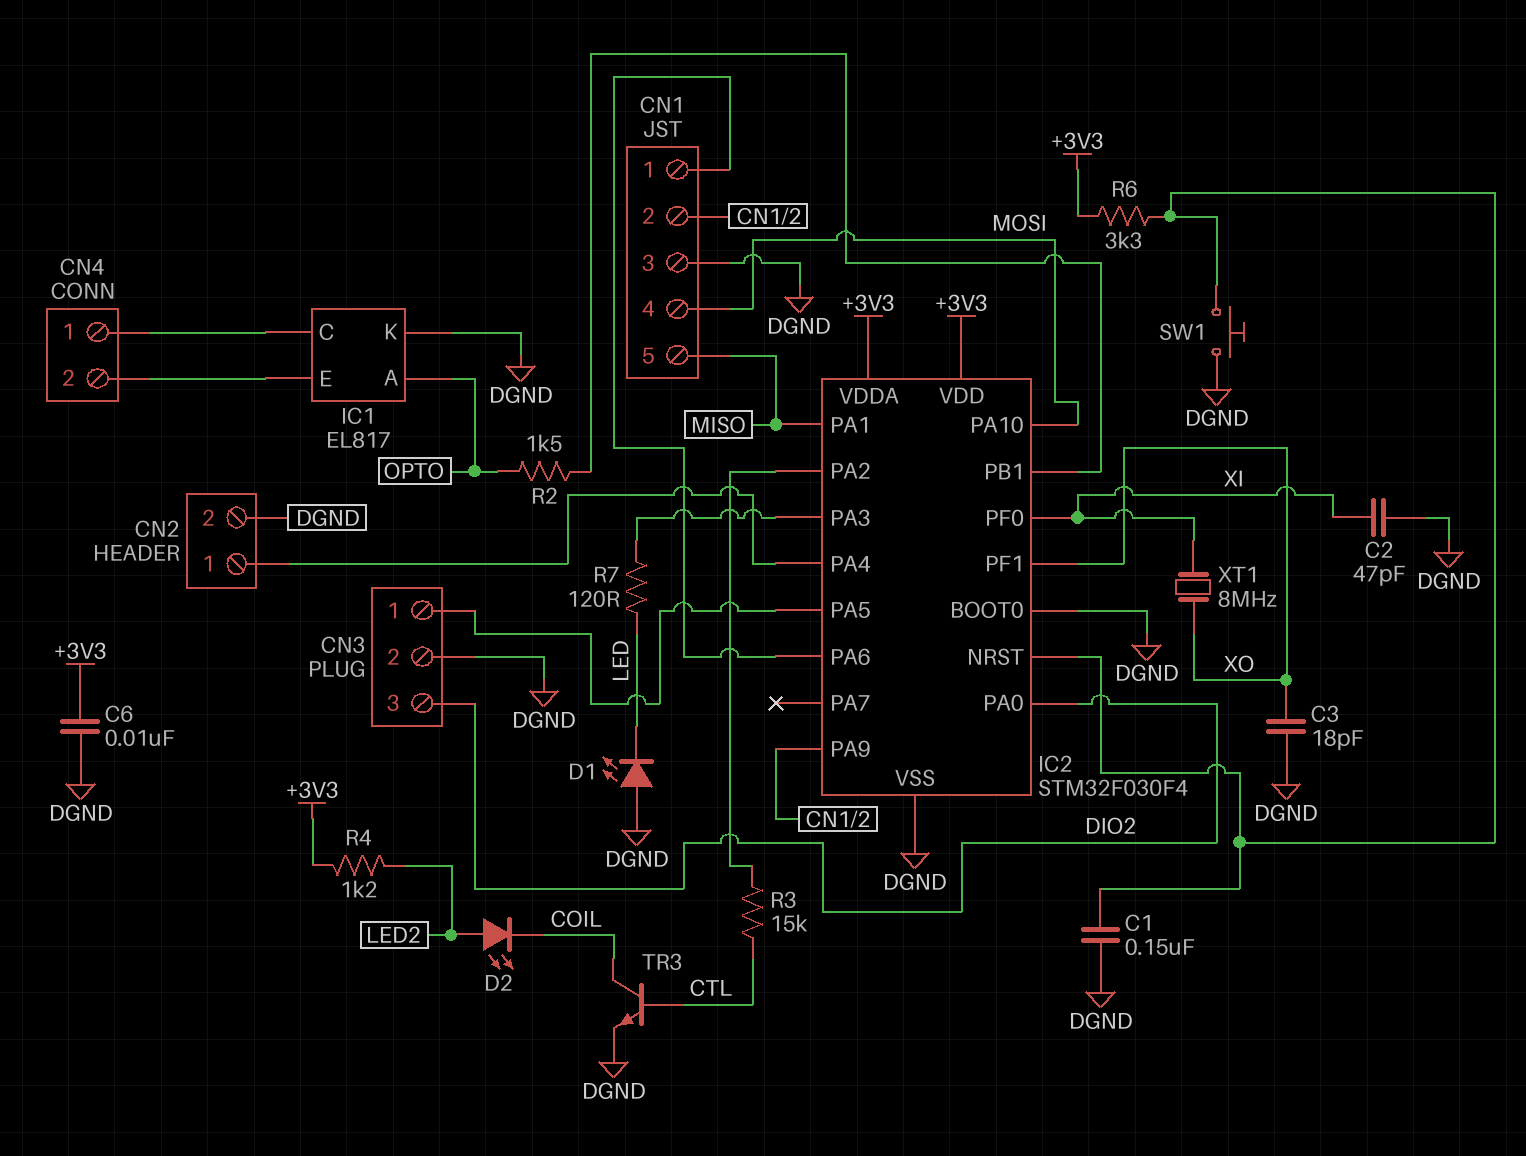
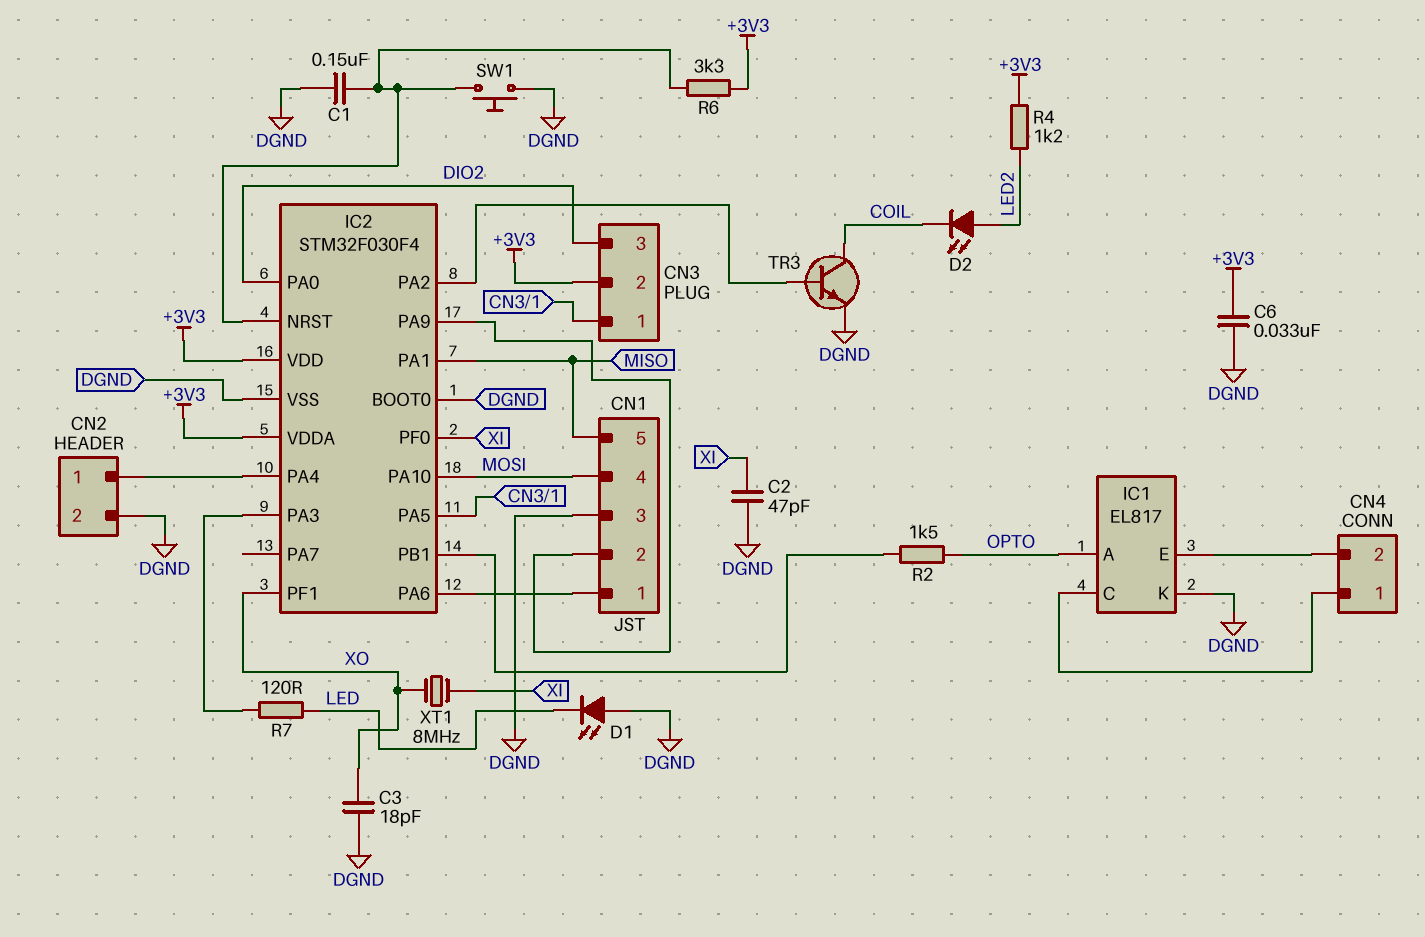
C6: 10nF (+3V3, DGND) -> 33nF (+3V3, DGND)
CN3 pin 2: DGND -> +3V3
R3: 15k (CTL, IC2/PA2) -> none
TR3: NPN (B CTL, C COIL, E DGND) -> NPN (B IC2/PA2, C COIL, E DGND)

